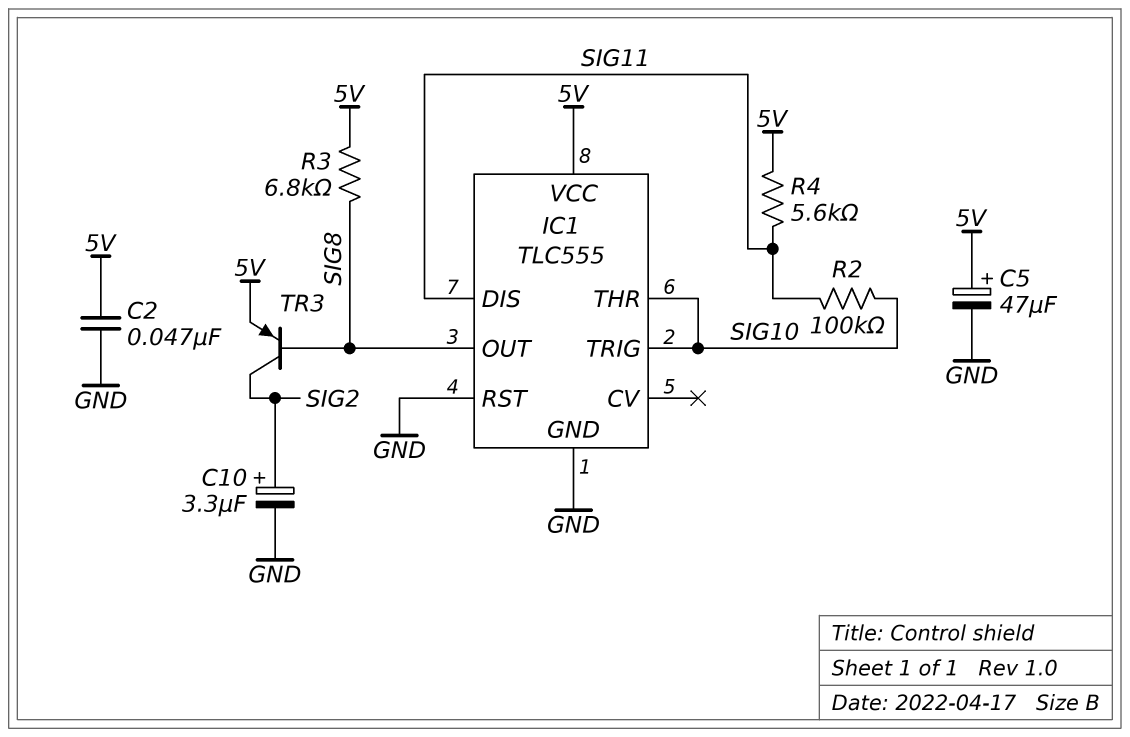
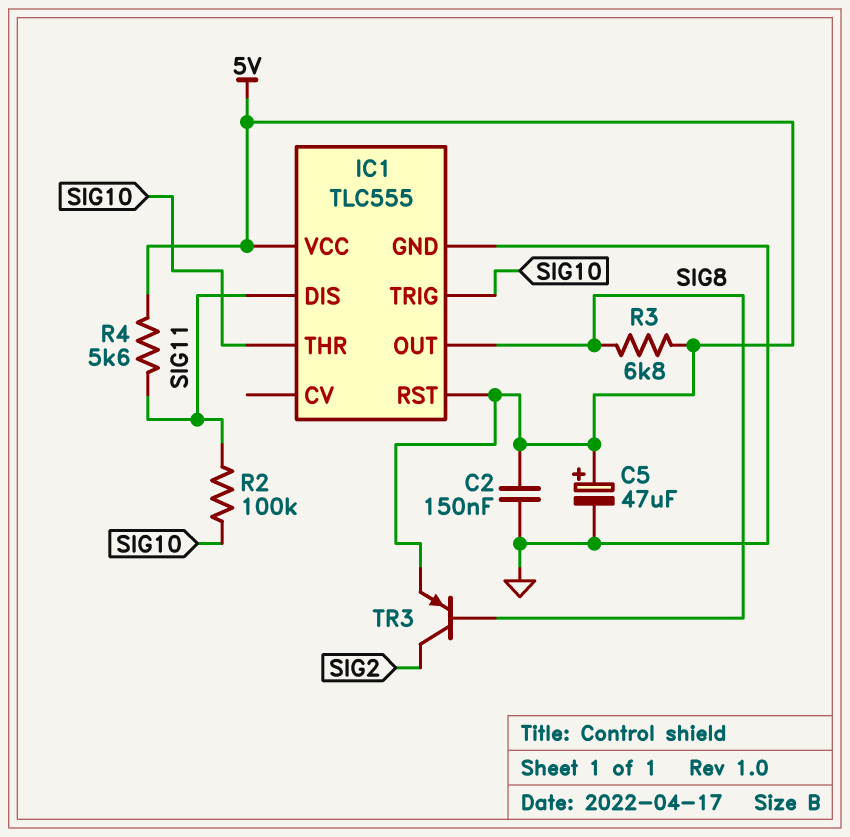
C2: 47nF (5V, GND) -> 150nF (5V, GND)
C10: 3.3uF (plus SIG2, minus GND) -> none
IC1 pin RST: GND -> 5V

